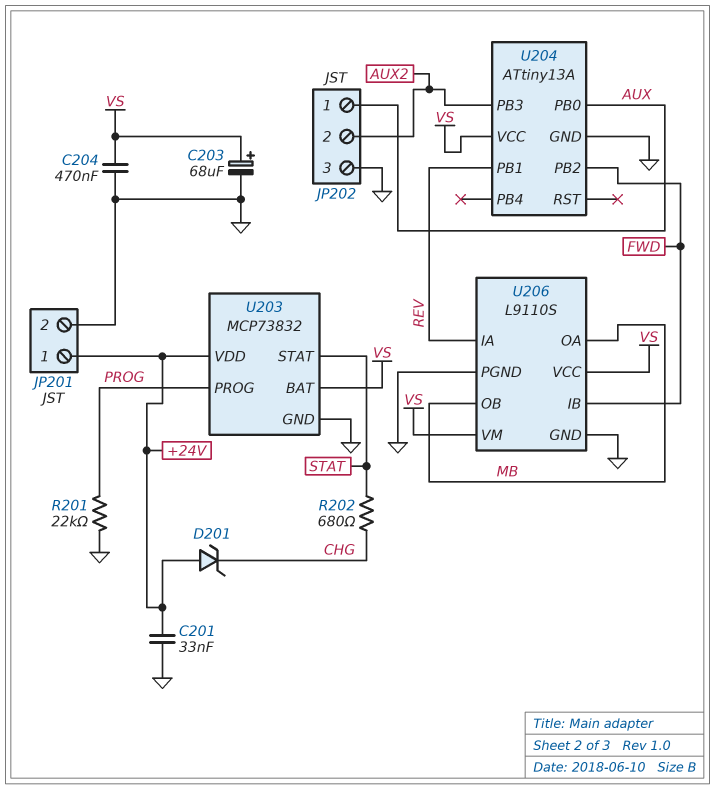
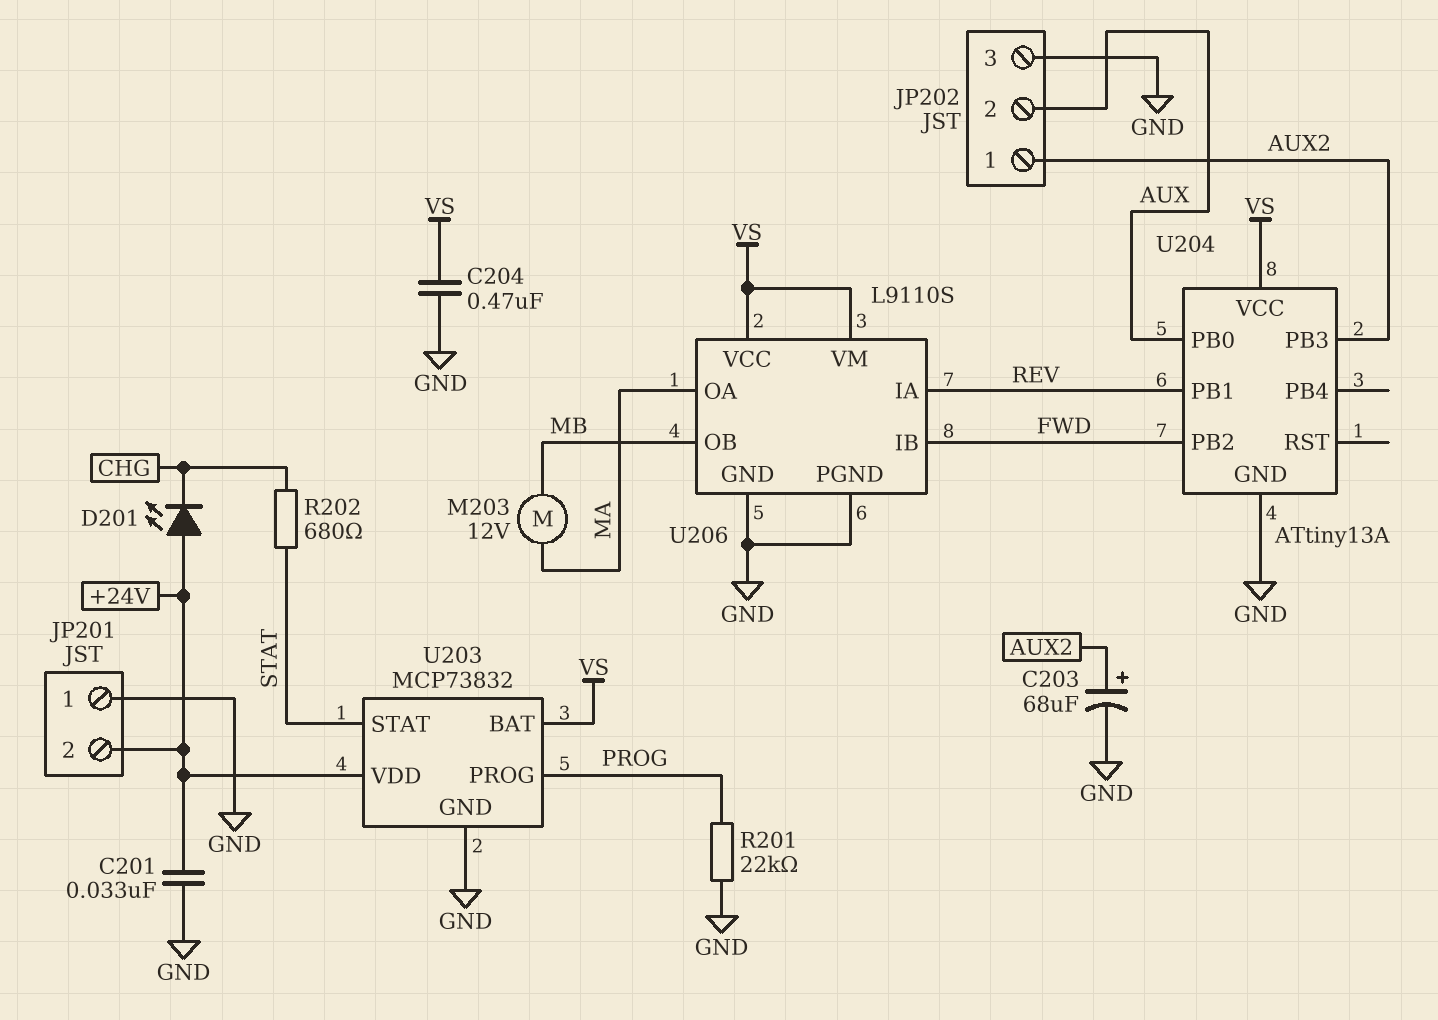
C203: 68uF (plus VS, minus GND) -> 68uF (plus AUX2, minus GND)
D201: zener (A +24V, K CHG) -> LED (A +24V, K CHG)
JP201 pin 1: +24V -> GND
JP201 pin 2: GND -> +24V
JP202 pin 1: AUX -> AUX2
JP202 pin 2: AUX2 -> AUX
M203: none -> motor 12V (MA, MB)
U206 pin OA: MB -> MA

